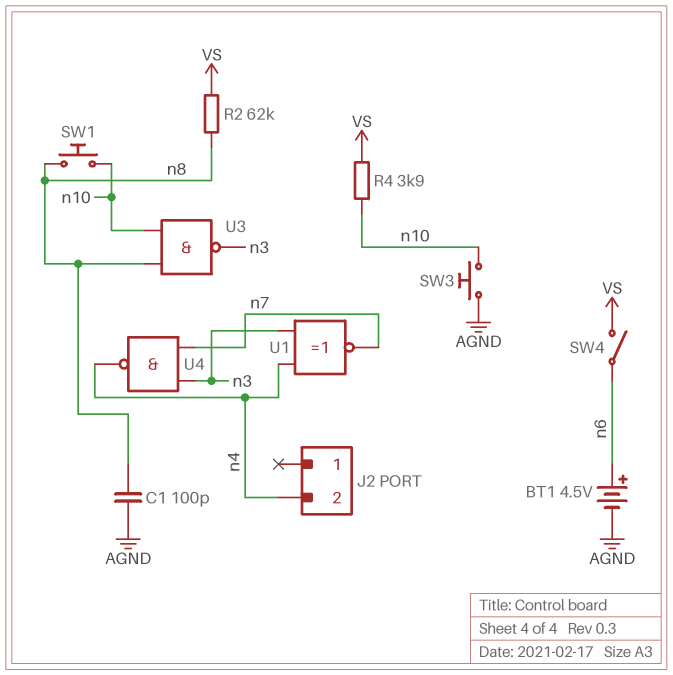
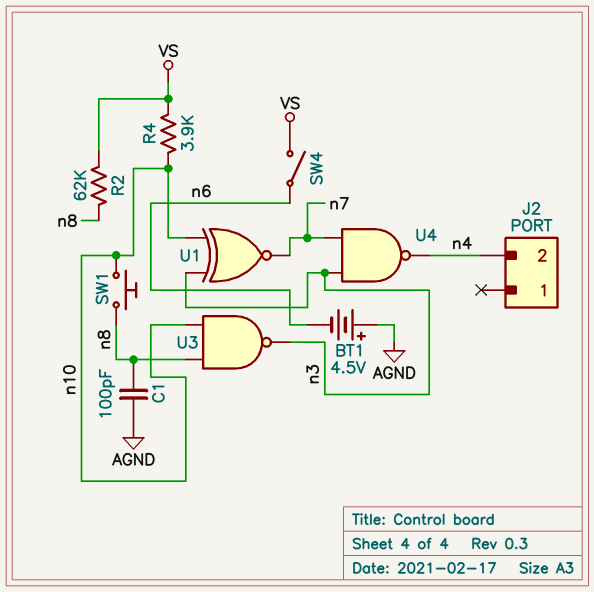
BT1: 4.5V (plus n6, minus AGND) -> 4.5V (plus AGND, minus n6)
SW3: button (AGND, n10) -> none
U1: XNOR (in n3, in n4, out n7) -> XNOR (in n3, in n10, out n7)

